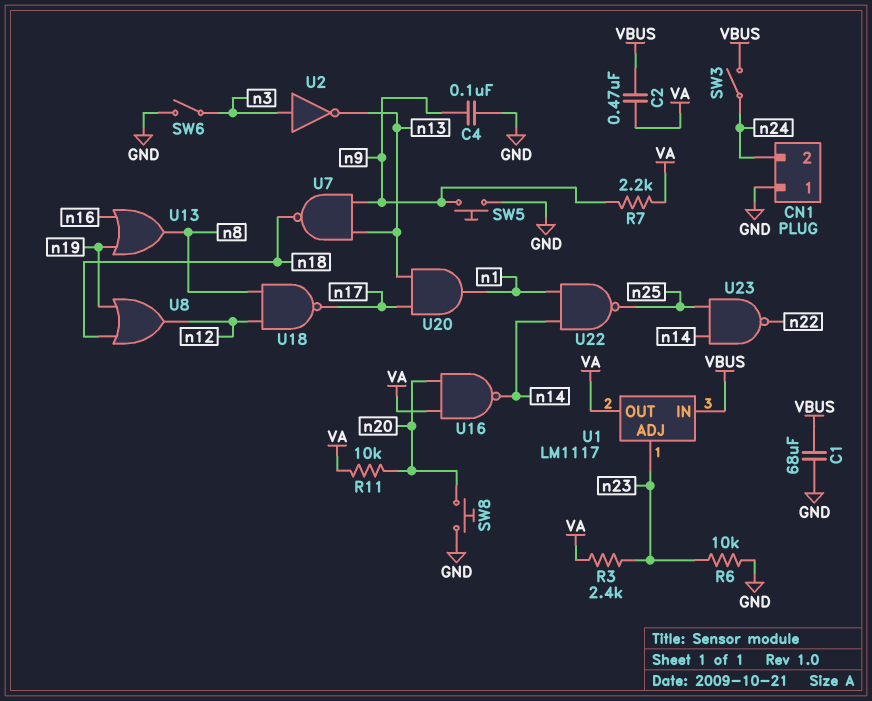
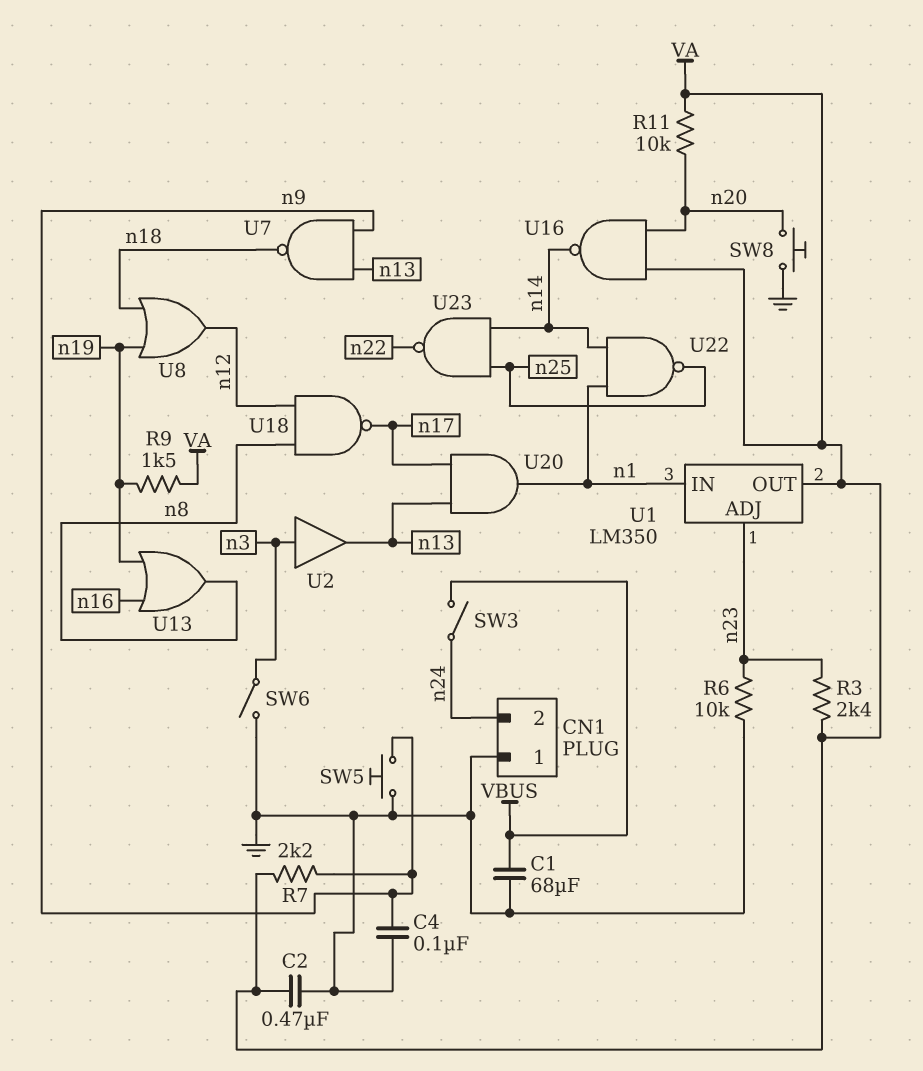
C2: 470nF (VA, VBUS) -> 470nF (GND, VA)
R9: none -> 1.5k (VA, n19)
U1: LM1117 -> LM350
U1 pin IN: VBUS -> n1
U2: NOT (in n3, out n13) -> buffer (in n3, out n13)

